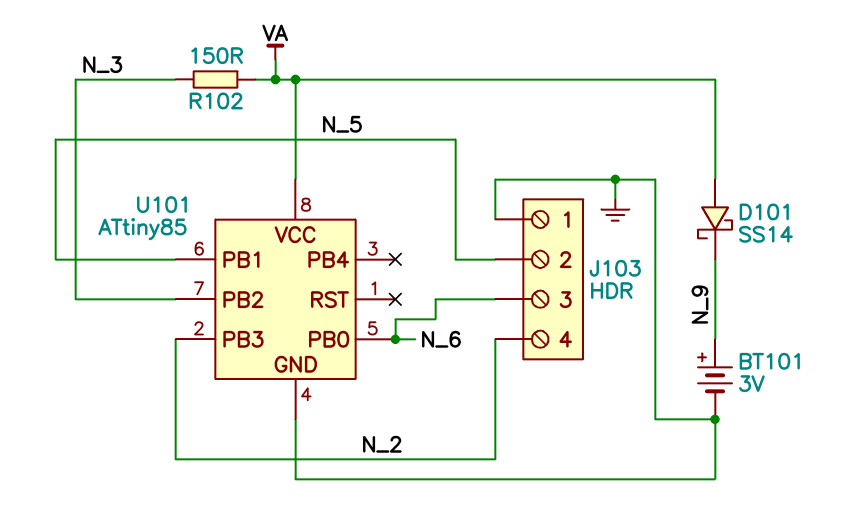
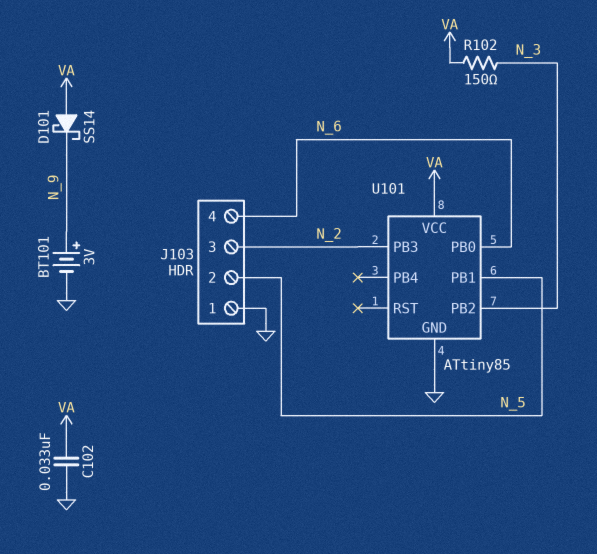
C102: none -> 33nF (GND, VA)
J103 pin 3: N_6 -> N_2
J103 pin 4: N_2 -> N_6

